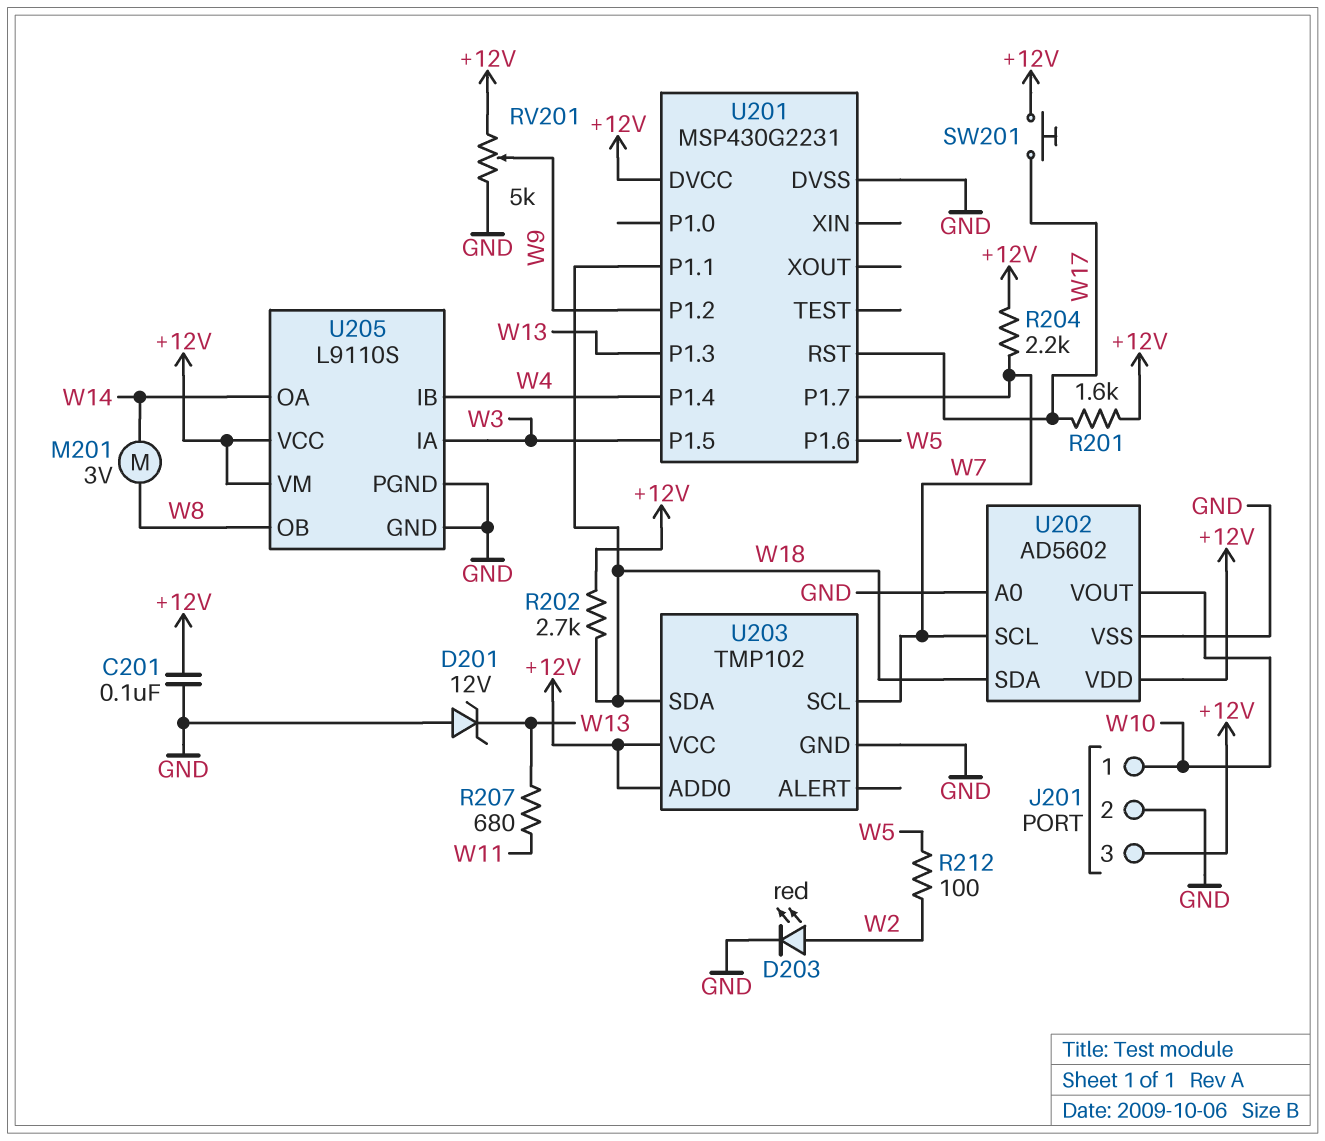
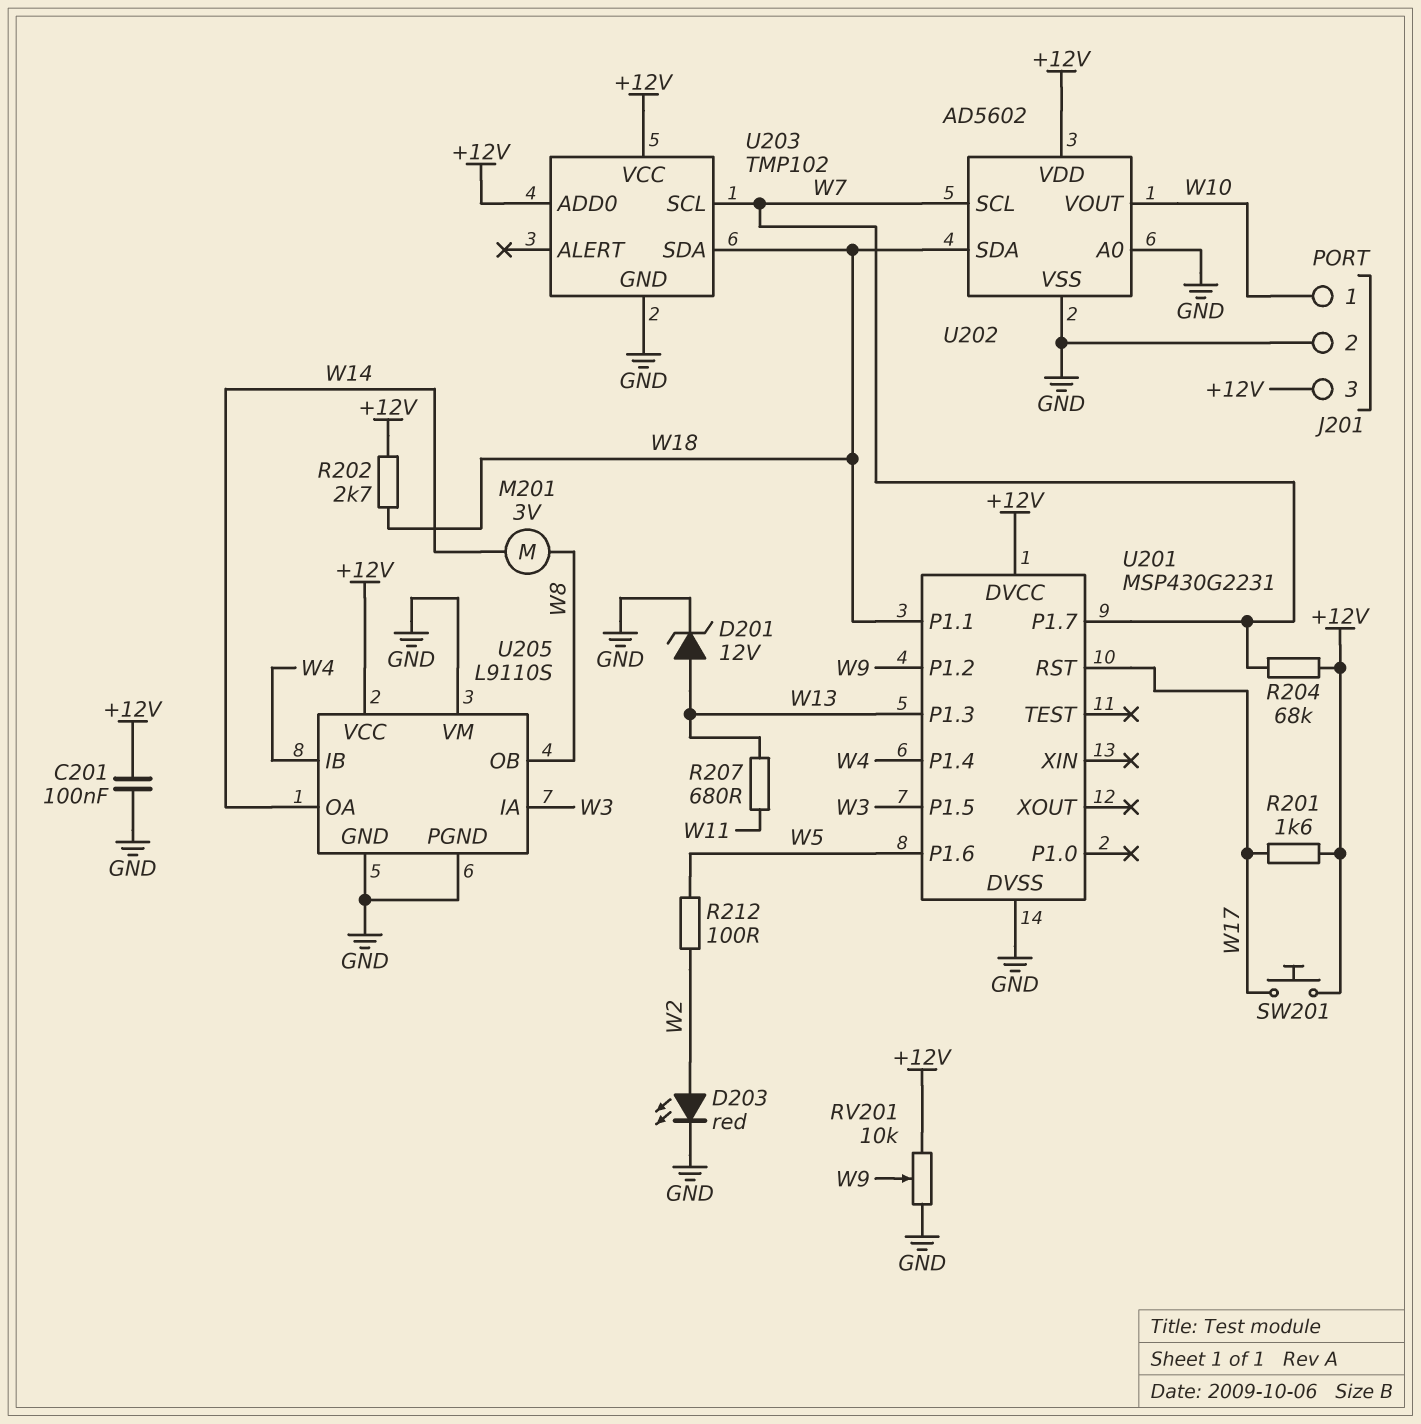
D201: zener 12V (A GND, K W13) -> zener 12V (A W13, K GND)
R204: 2.2k (+12V, W7) -> 68k (+12V, W7)
RV201: 5k (+12V, GND, wiper W9) -> 10k (+12V, GND, wiper W9)
U205 pin VM: +12V -> GND

